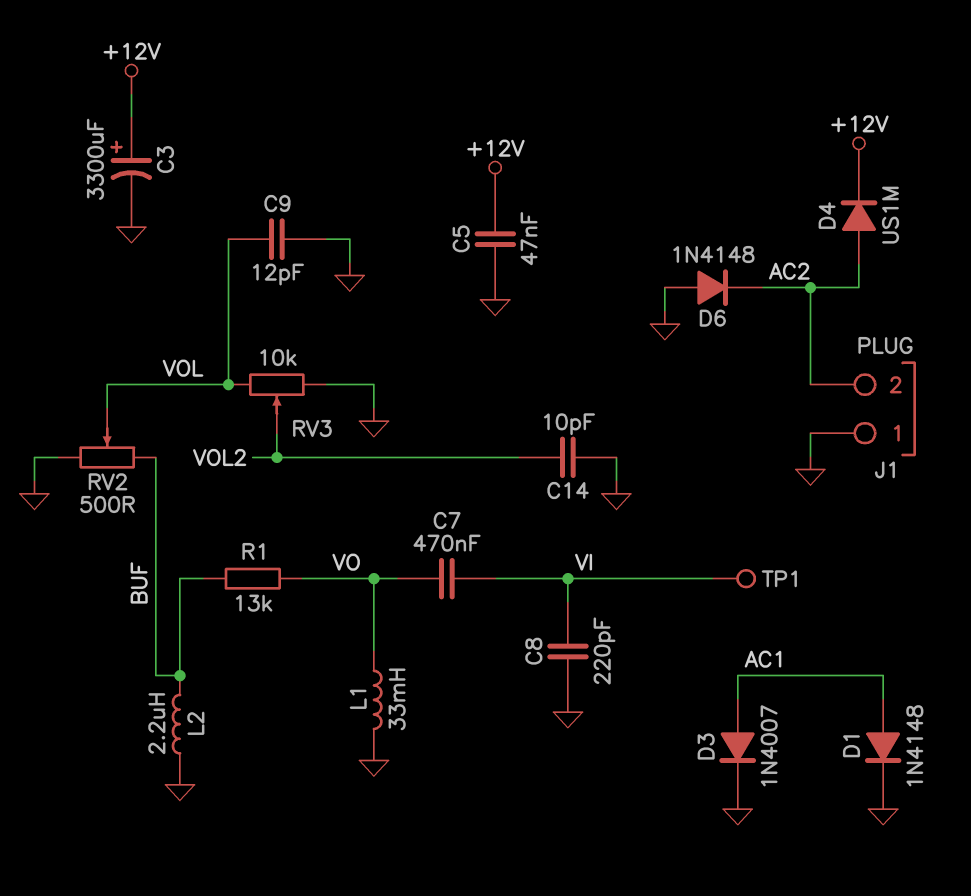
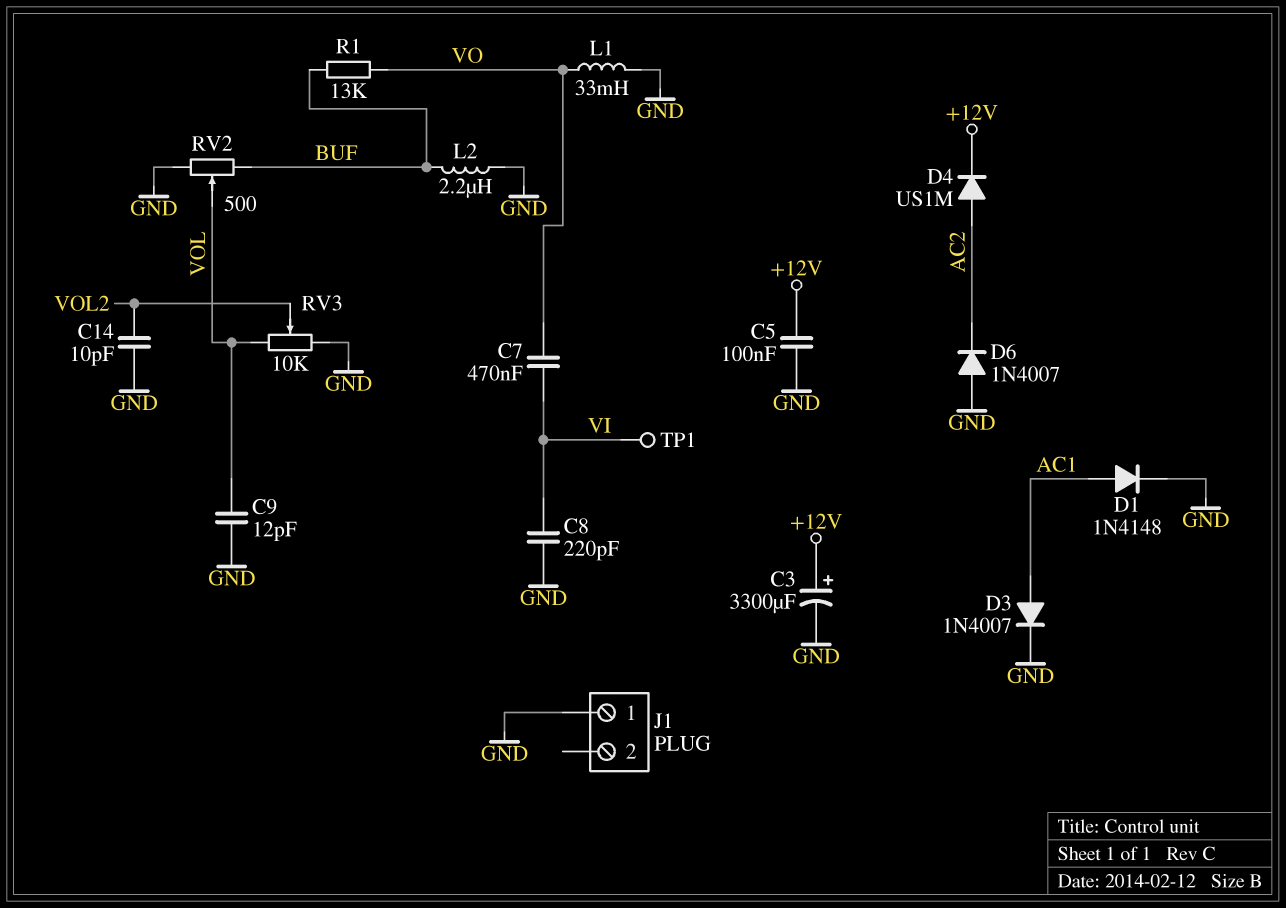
C5: 47nF (+12V, GND) -> 100nF (+12V, GND)
D6: diode 1N4148 (A GND, K AC2) -> diode 1N4007 (A GND, K AC2)
J1 pin 2: AC2 -> none

